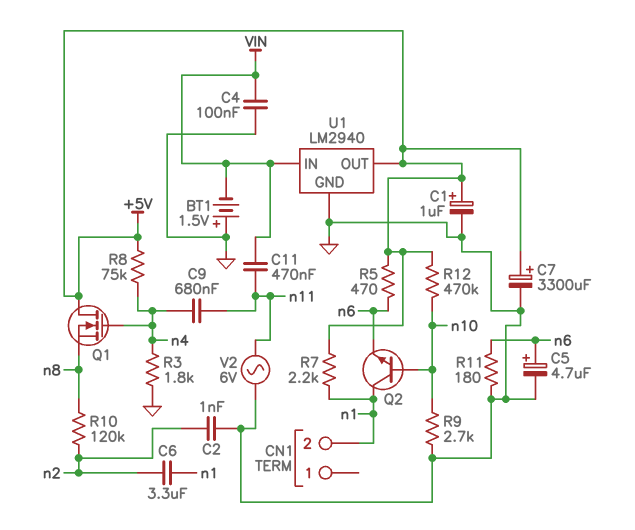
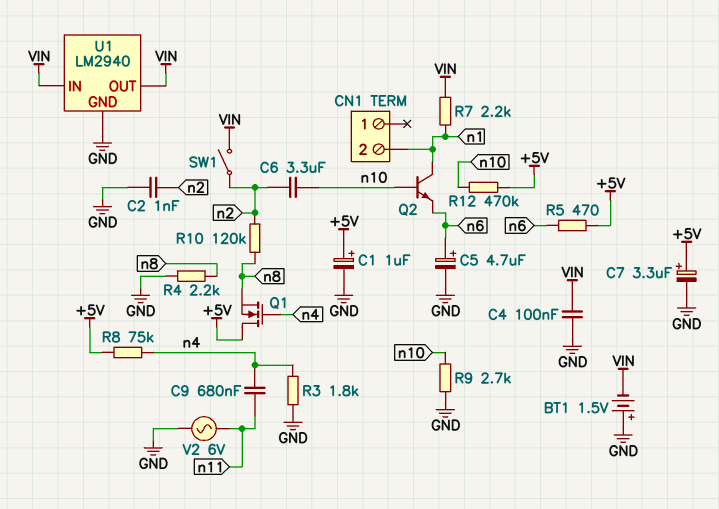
C6: 3.3uF (n1, n2) -> 3.3uF (n2, n10)
C7: 3300uF (plus +5V, minus GND) -> 3.3uF (plus +5V, minus GND)
C11: 470nF (VIN, n11) -> none
R4: none -> 2.2k (GND, n8)
R7: 2.2k (+5V, n1) -> 2.2k (VIN, n1)
R11: 180 (GND, n6) -> none
SW1: none -> switch (VIN, n2)
U1 pin OUT: +5V -> VIN

